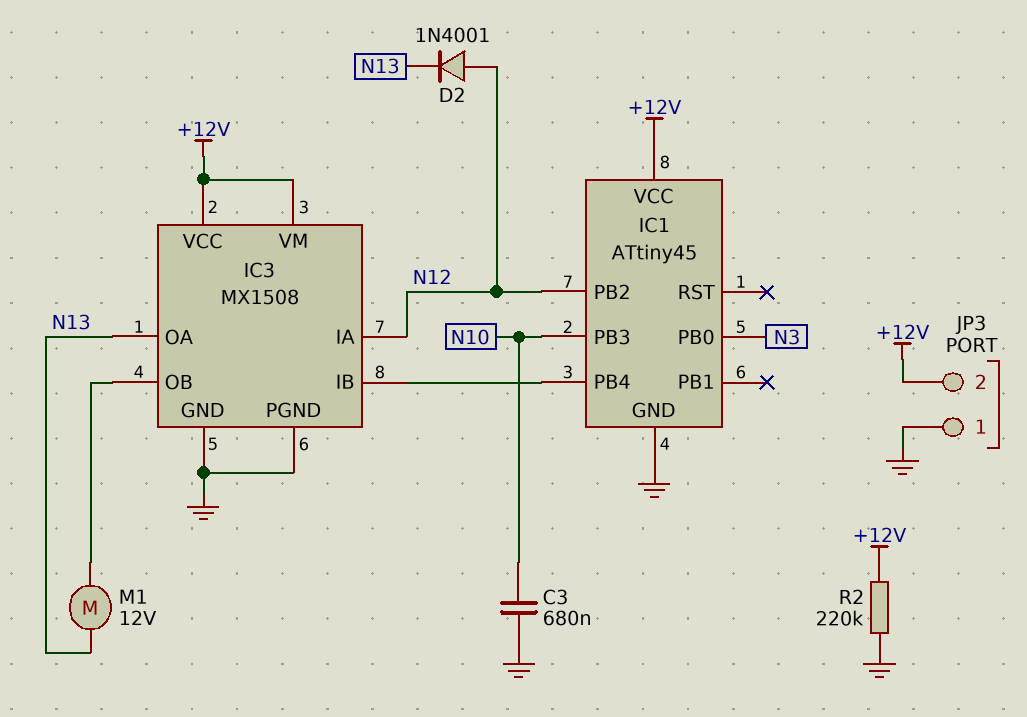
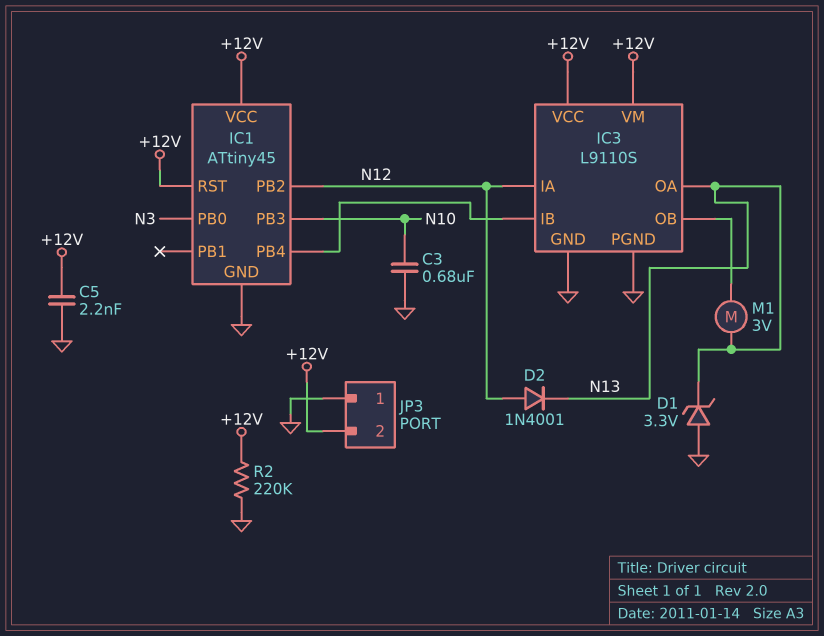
C5: none -> 2.2nF (+12V, GND)
D1: none -> zener 3.3V (A GND, K N13)
IC1 pin RST: none -> +12V
IC3: MX1508 -> L9110S
M1: motor 12V (IC3/OB, N13) -> motor 3V (IC3/OB, N13)

